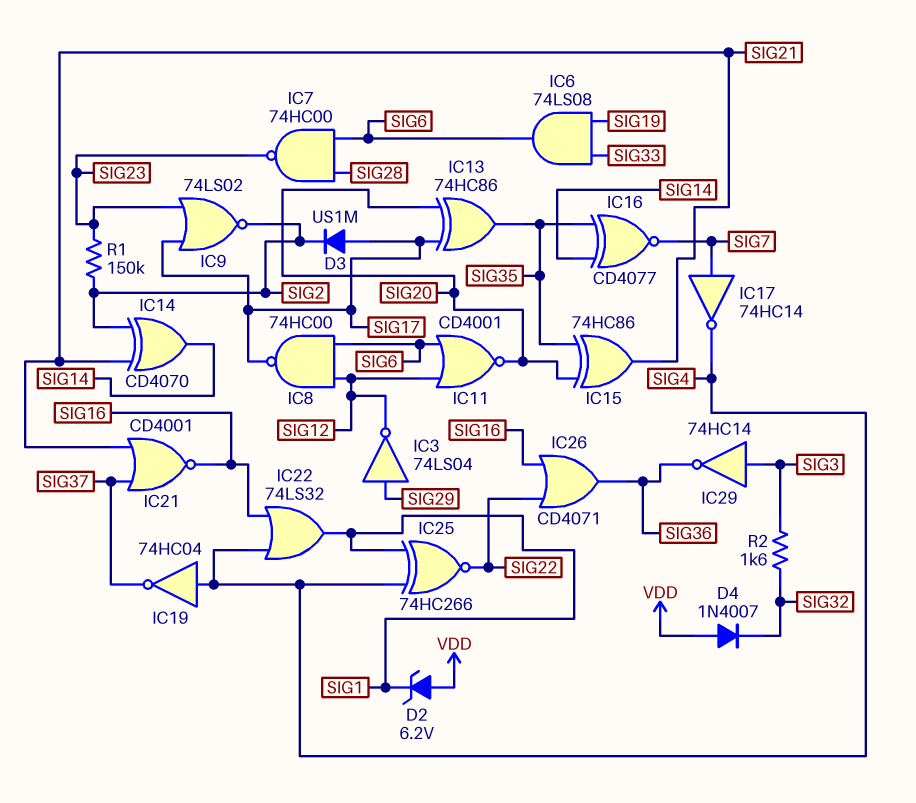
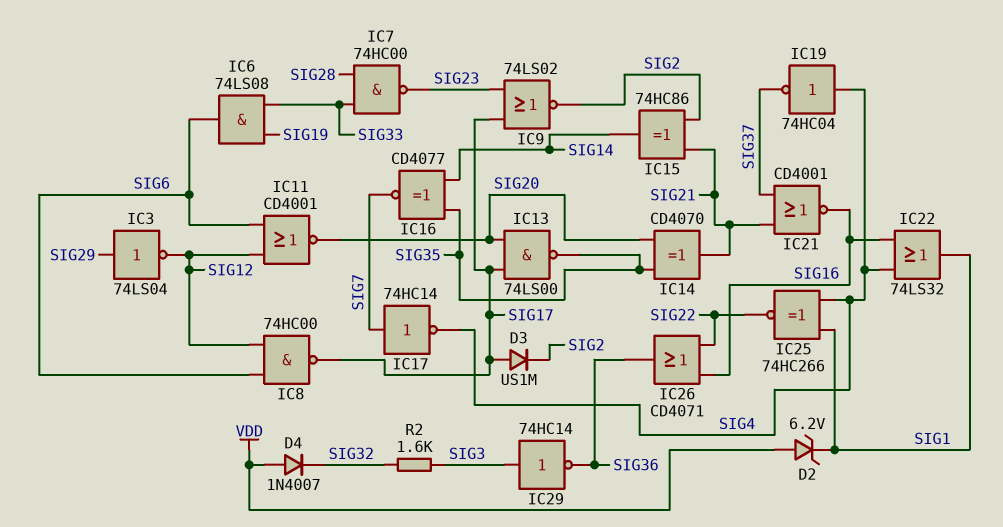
IC7: NAND 74HC00 (in SIG6, in SIG28, out SIG23) -> NAND 74HC00 (in SIG28, in SIG33, out SIG23)
IC13: XOR 74HC86 (in SIG17, in SIG20, out SIG35) -> NAND 74LS00 (in SIG17, in SIG20, out SIG35)
IC14: XOR CD4070 (in SIG2, in SIG21, out SIG14) -> XOR CD4070 (in SIG20, in SIG35, out SIG21)
IC15: XOR 74HC86 (in SIG20, in SIG35, out SIG21) -> XOR 74HC86 (in SIG2, in SIG21, out SIG14)
R1: 150k (SIG2, SIG23) -> none

